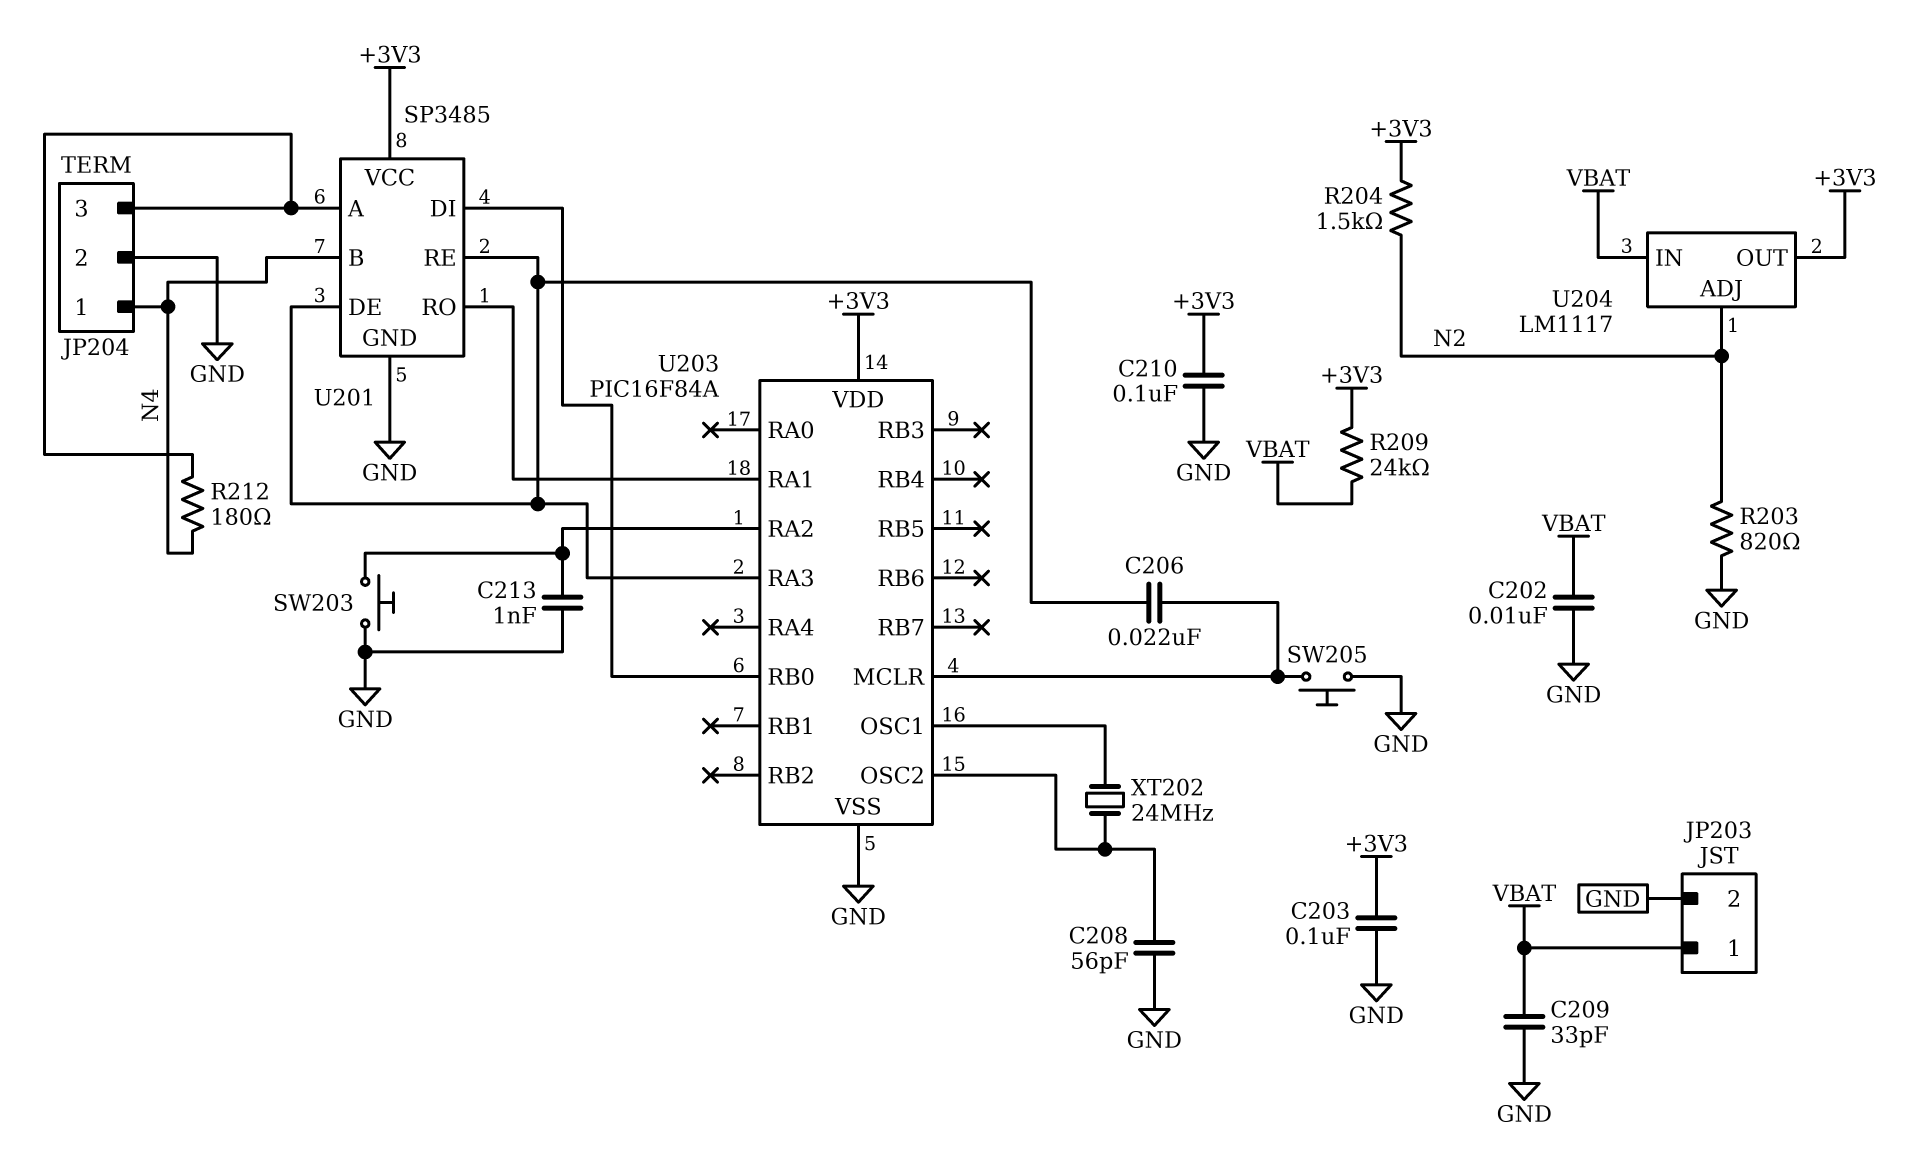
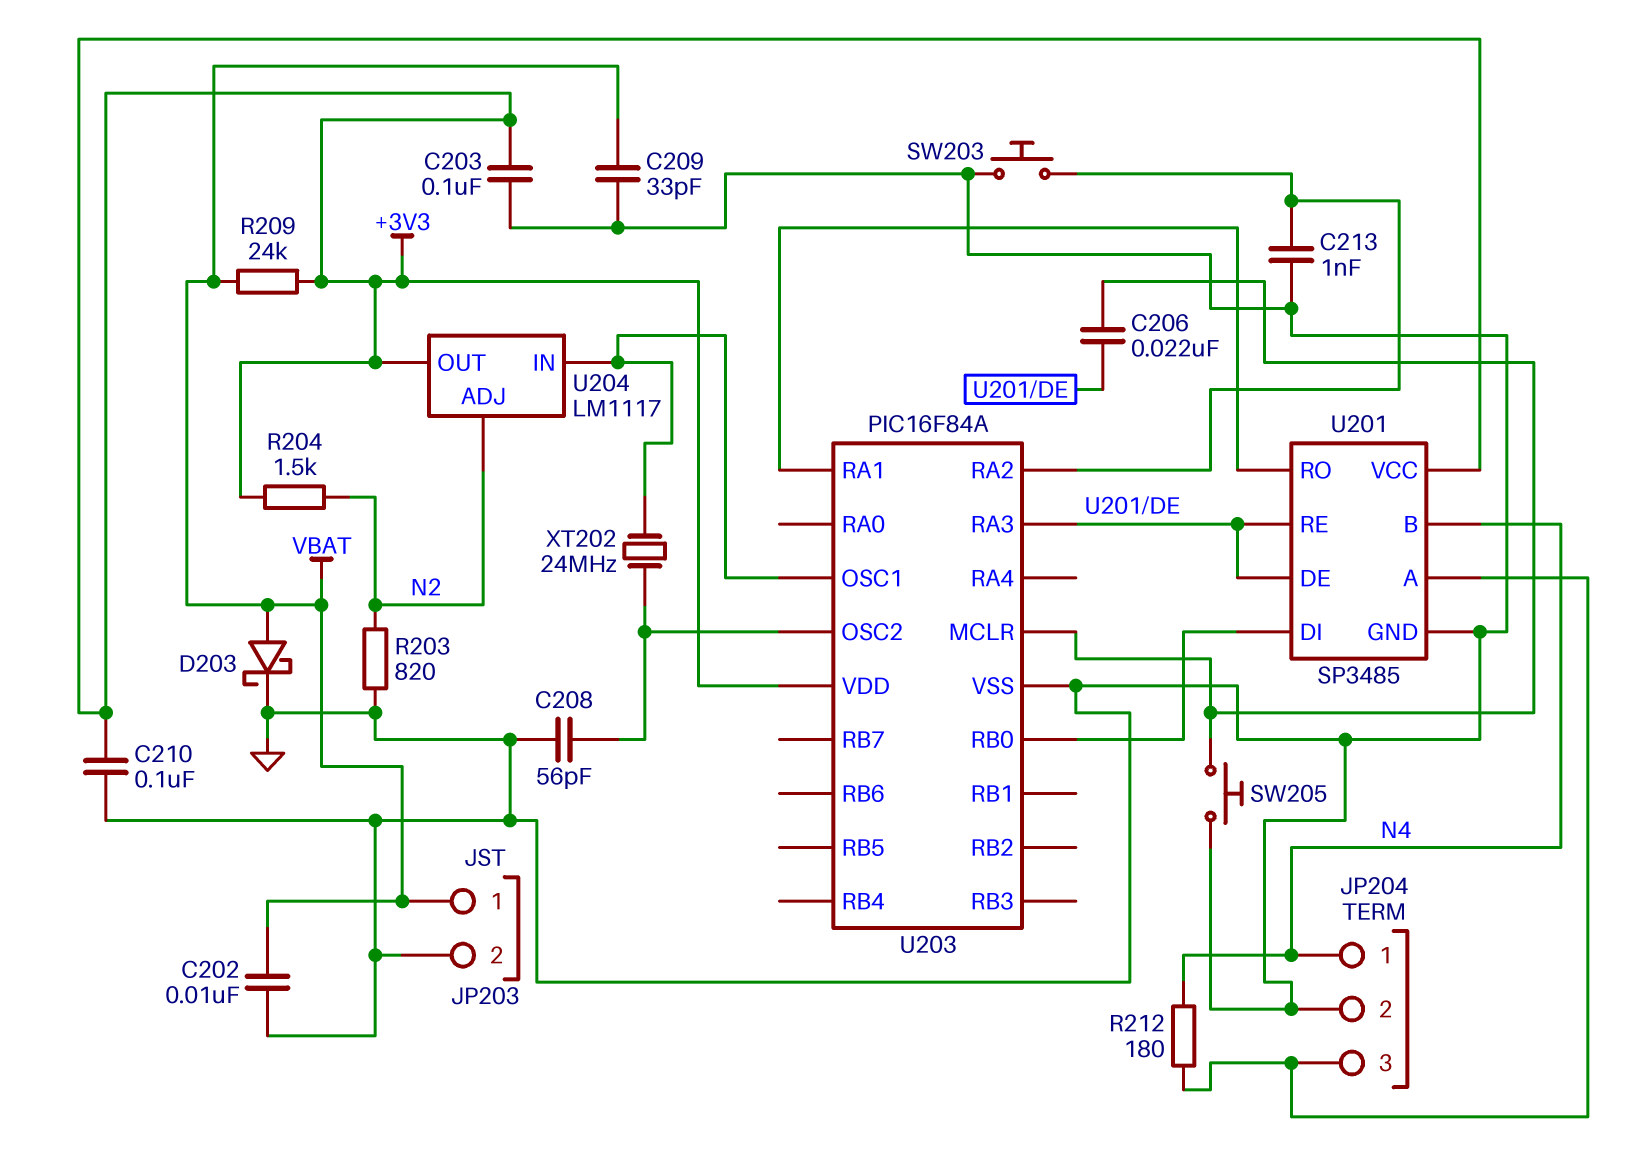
D203: none -> schottky (A VBAT, K GND)
U204 pin IN: VBAT -> U203/OSC1

